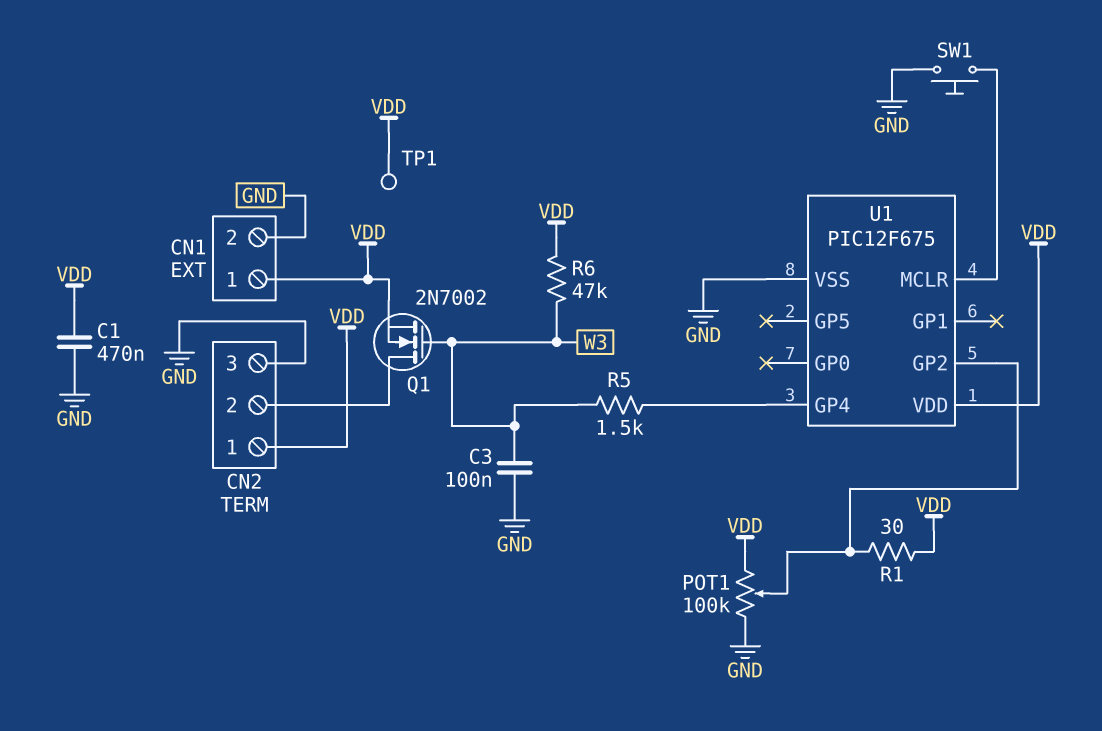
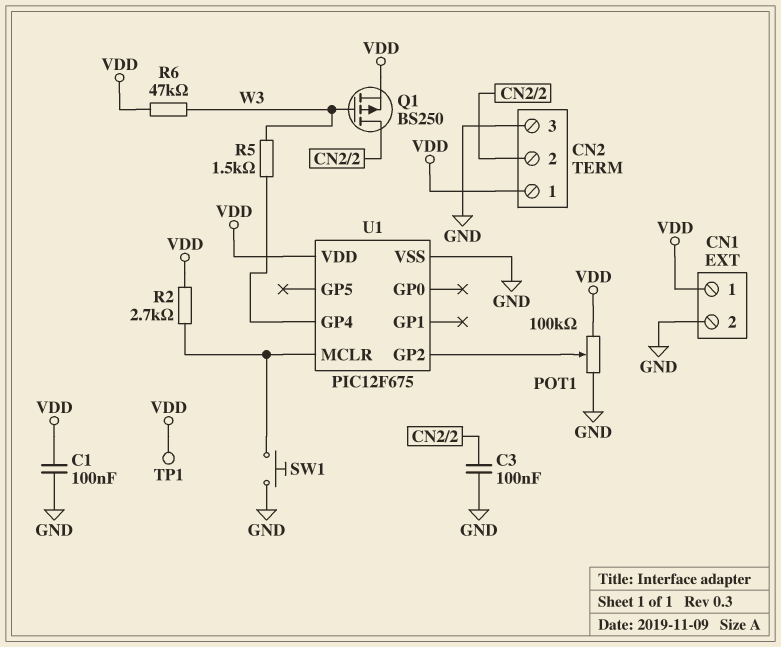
C1: 470nF (GND, VDD) -> 100nF (GND, VDD)
C3: 100nF (GND, W3) -> 100nF (CN2/2, GND)
Q1: NMOS 2N7002 (G W3, D CN2/2, S VDD) -> PMOS BS250 (G W3, D CN2/2, S VDD)
R1: 30 (U1/GP2, VDD) -> none
R2: none -> 2.7k (U1/MCLR, VDD)

